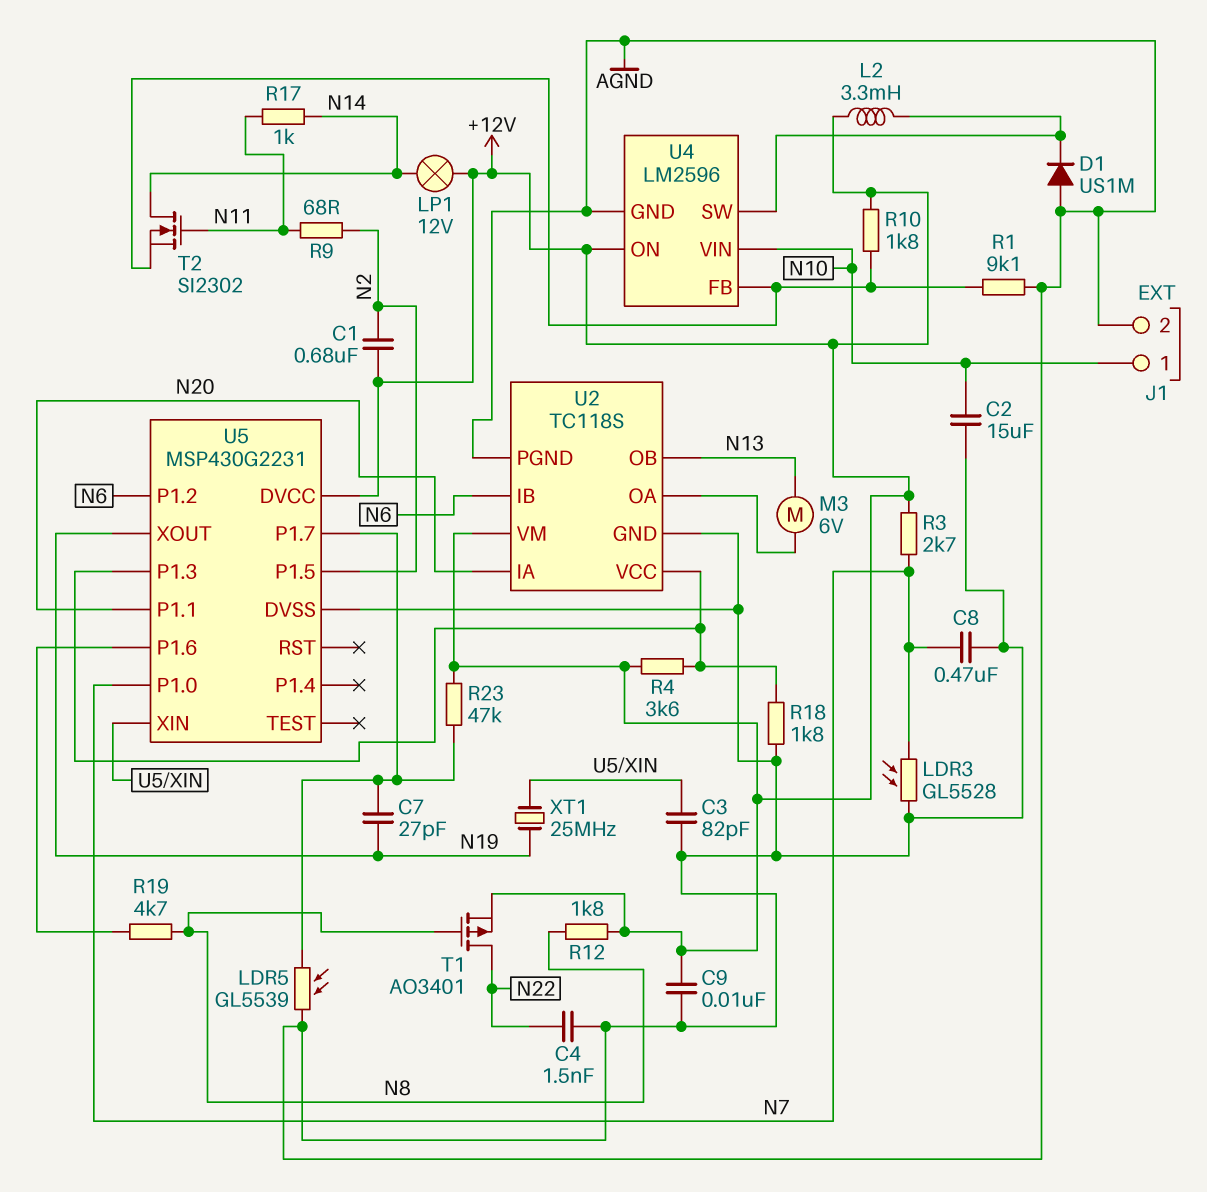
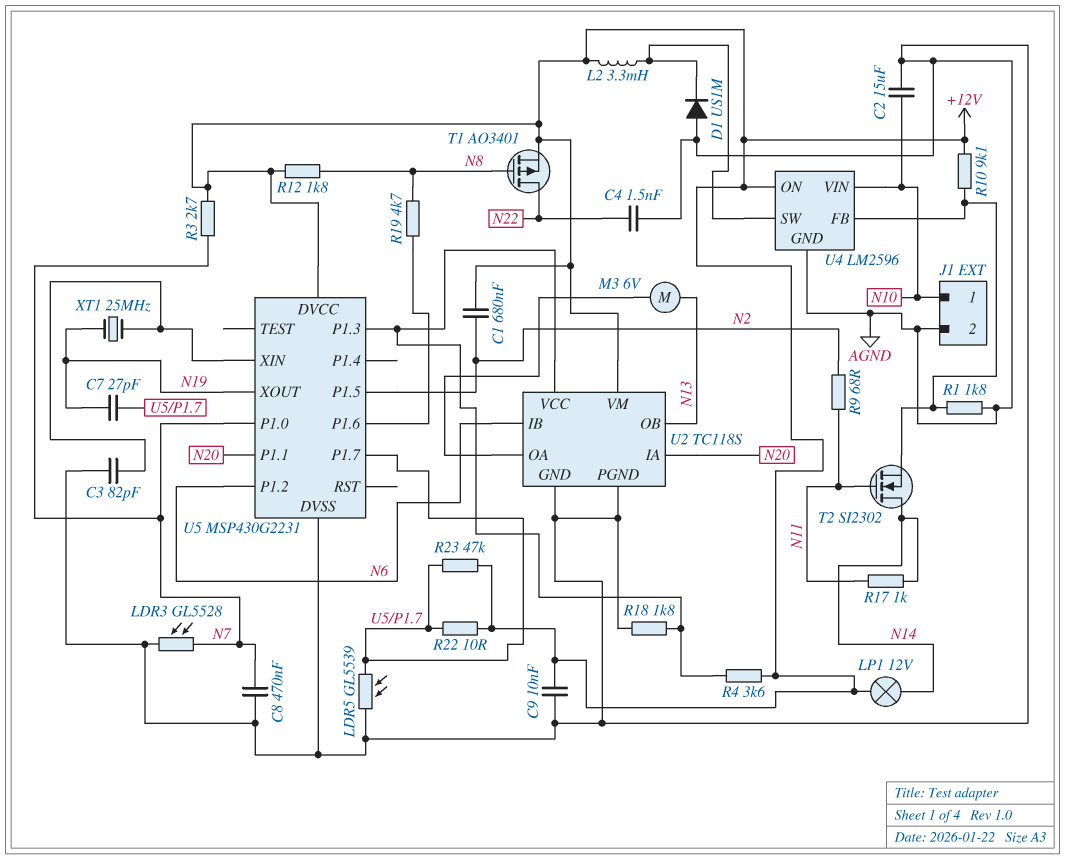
R1: 9.1k (AGND, U4/FB) -> 1.8k (AGND, U4/FB)
R10: 1.8k (+12V, U4/FB) -> 9.1k (+12V, U4/FB)
R22: none -> 10 (+12V, U5/P1.7)

